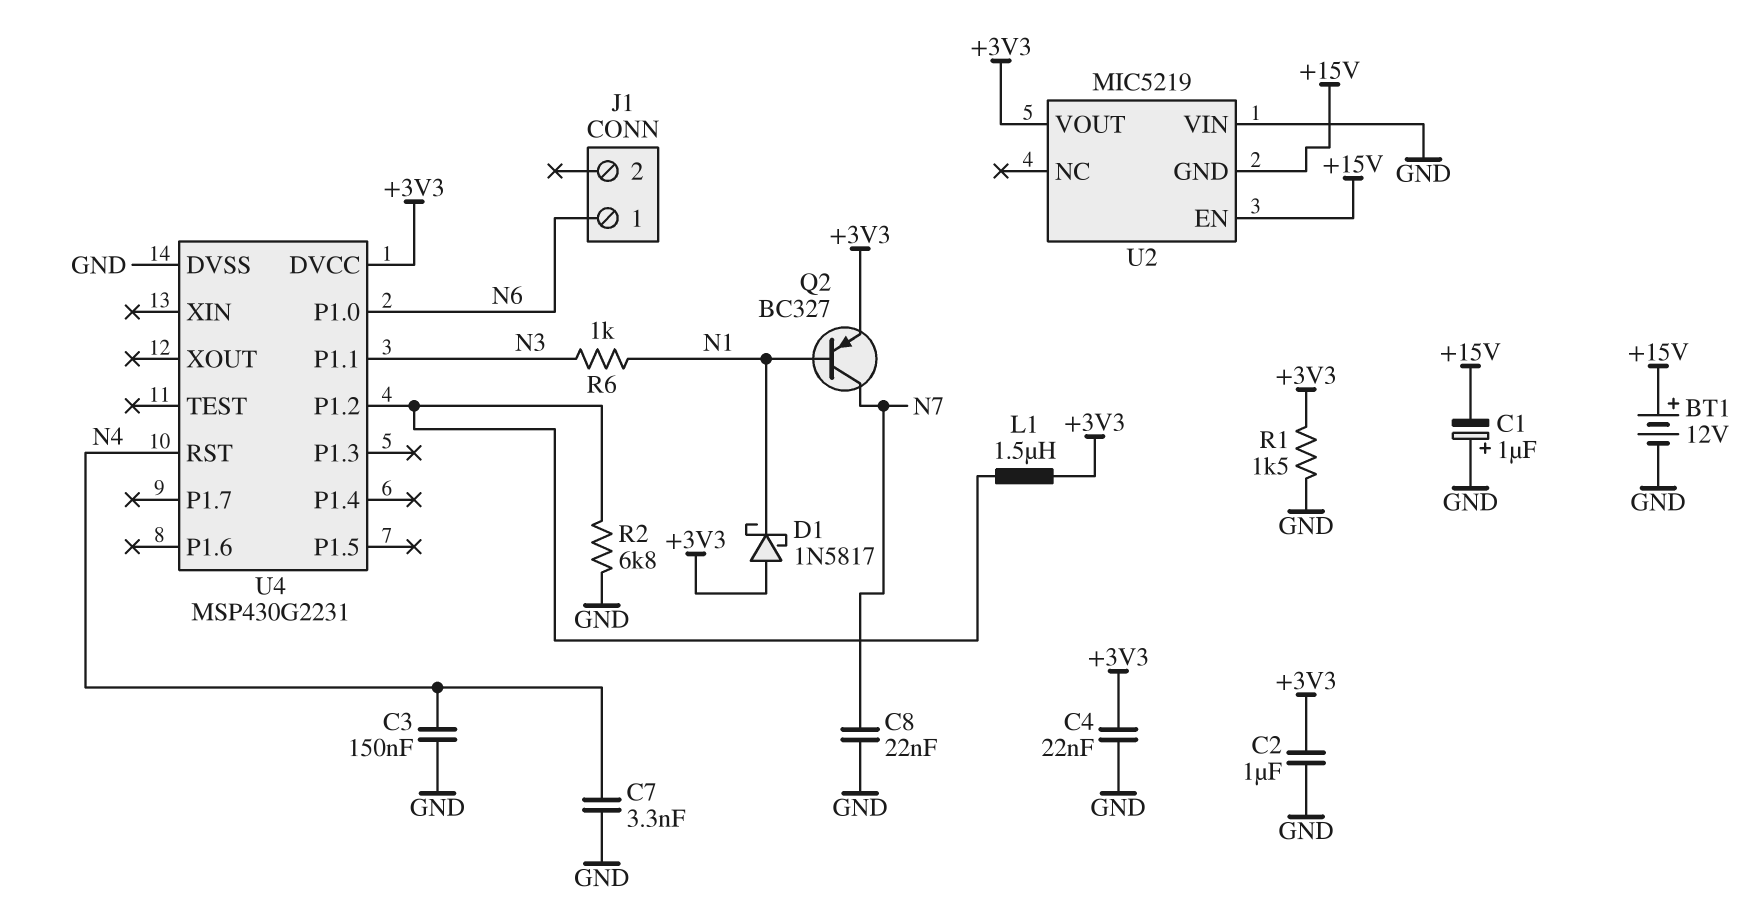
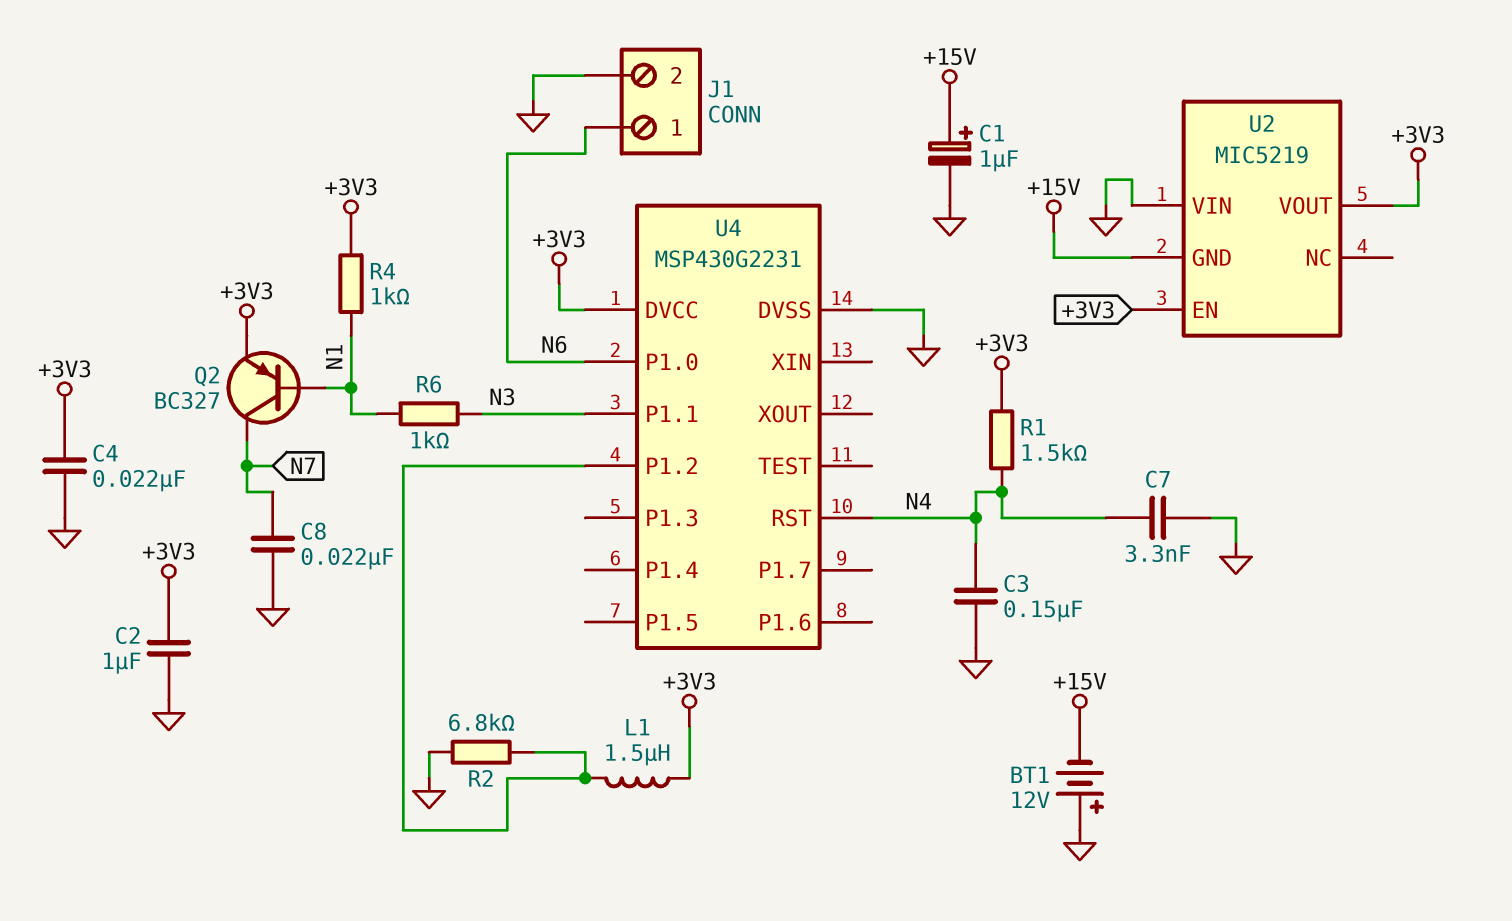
BT1: 12V (plus +15V, minus GND) -> 12V (plus GND, minus +15V)
C1: 1uF (plus GND, minus +15V) -> 1uF (plus +15V, minus GND)
D1: schottky 1N5817 (A +3V3, K N1) -> none
J1 pin 2: none -> GND
R1: 1.5k (+3V3, GND) -> 1.5k (+3V3, N4)
R4: none -> 1k (+3V3, N1)
U2 pin EN: +15V -> +3V3

